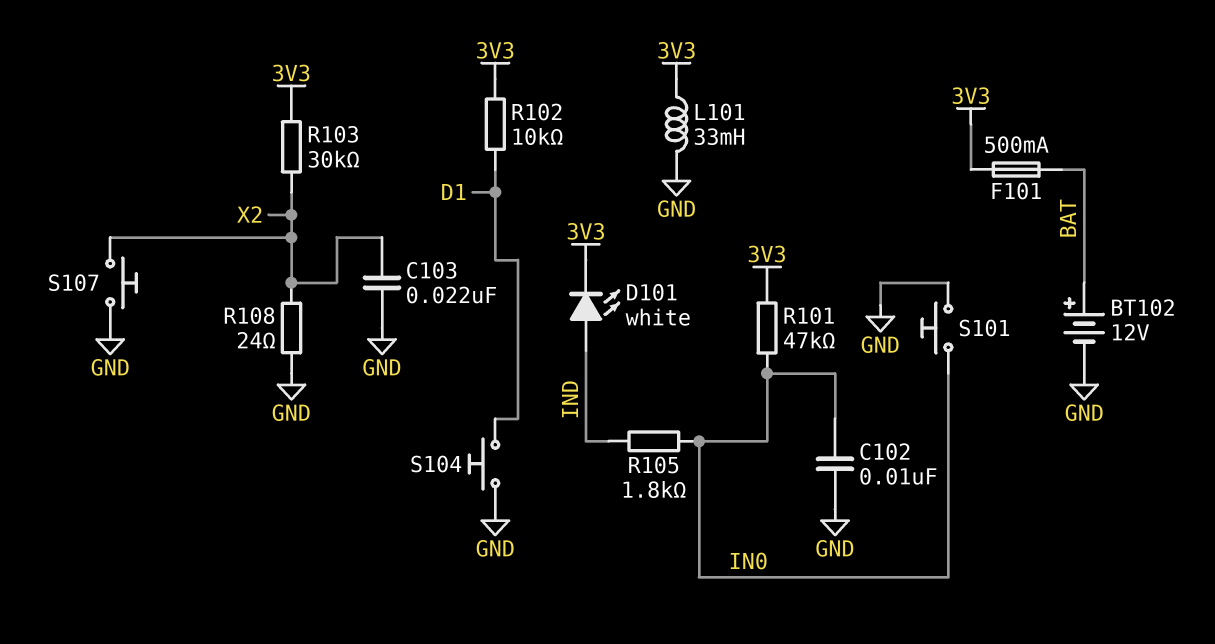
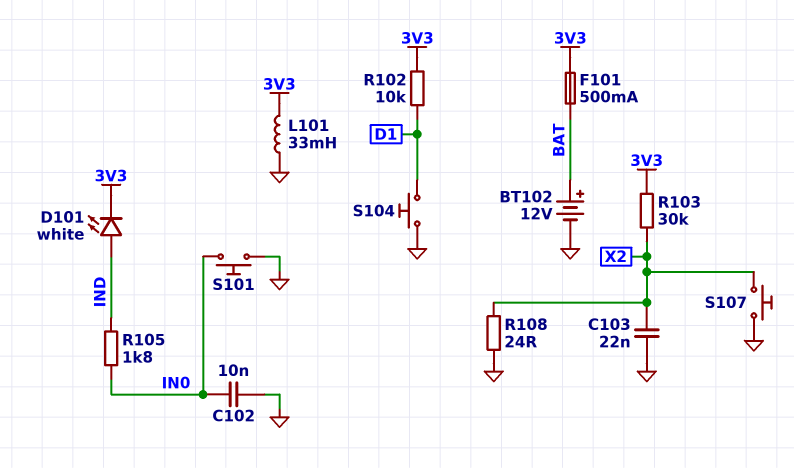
R101: 47k (3V3, IN0) -> none

